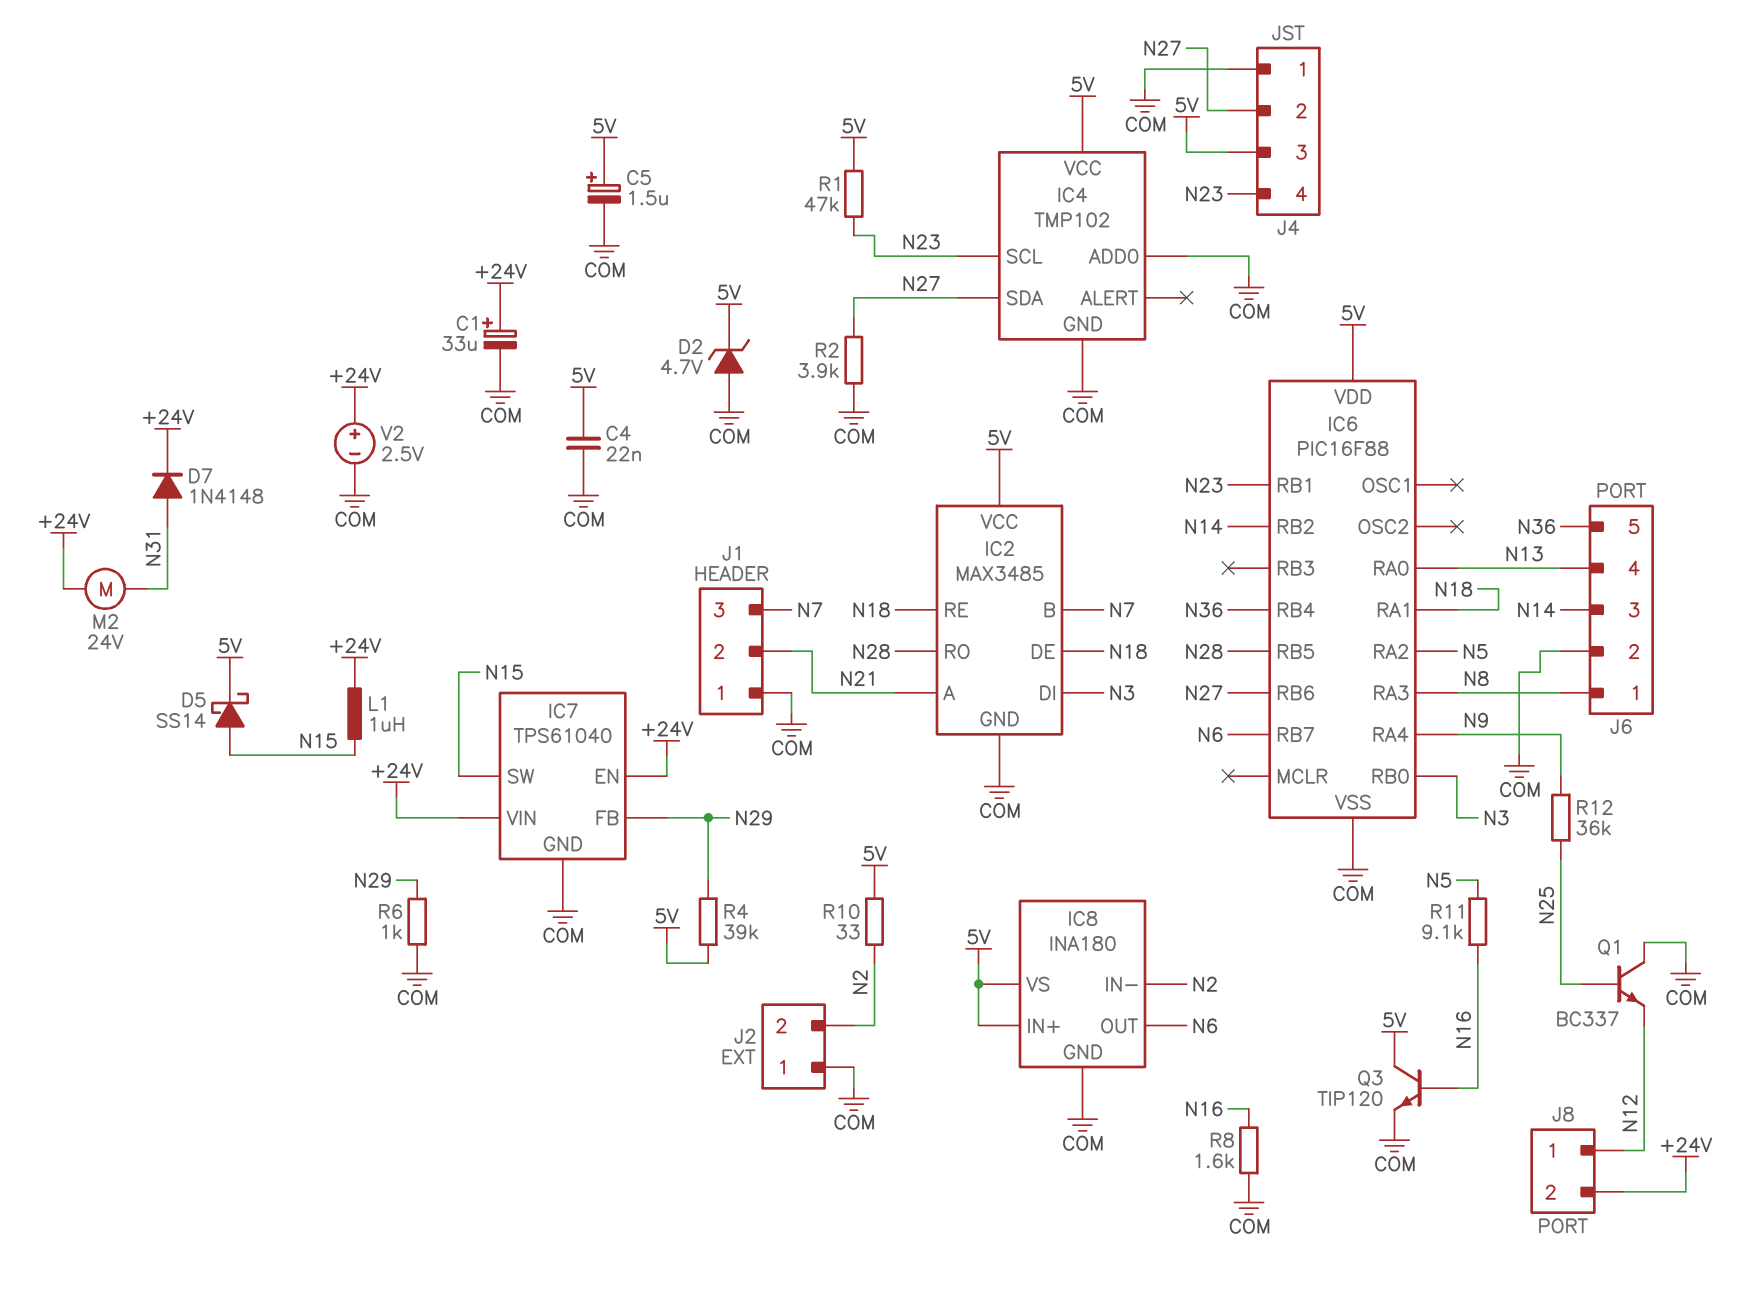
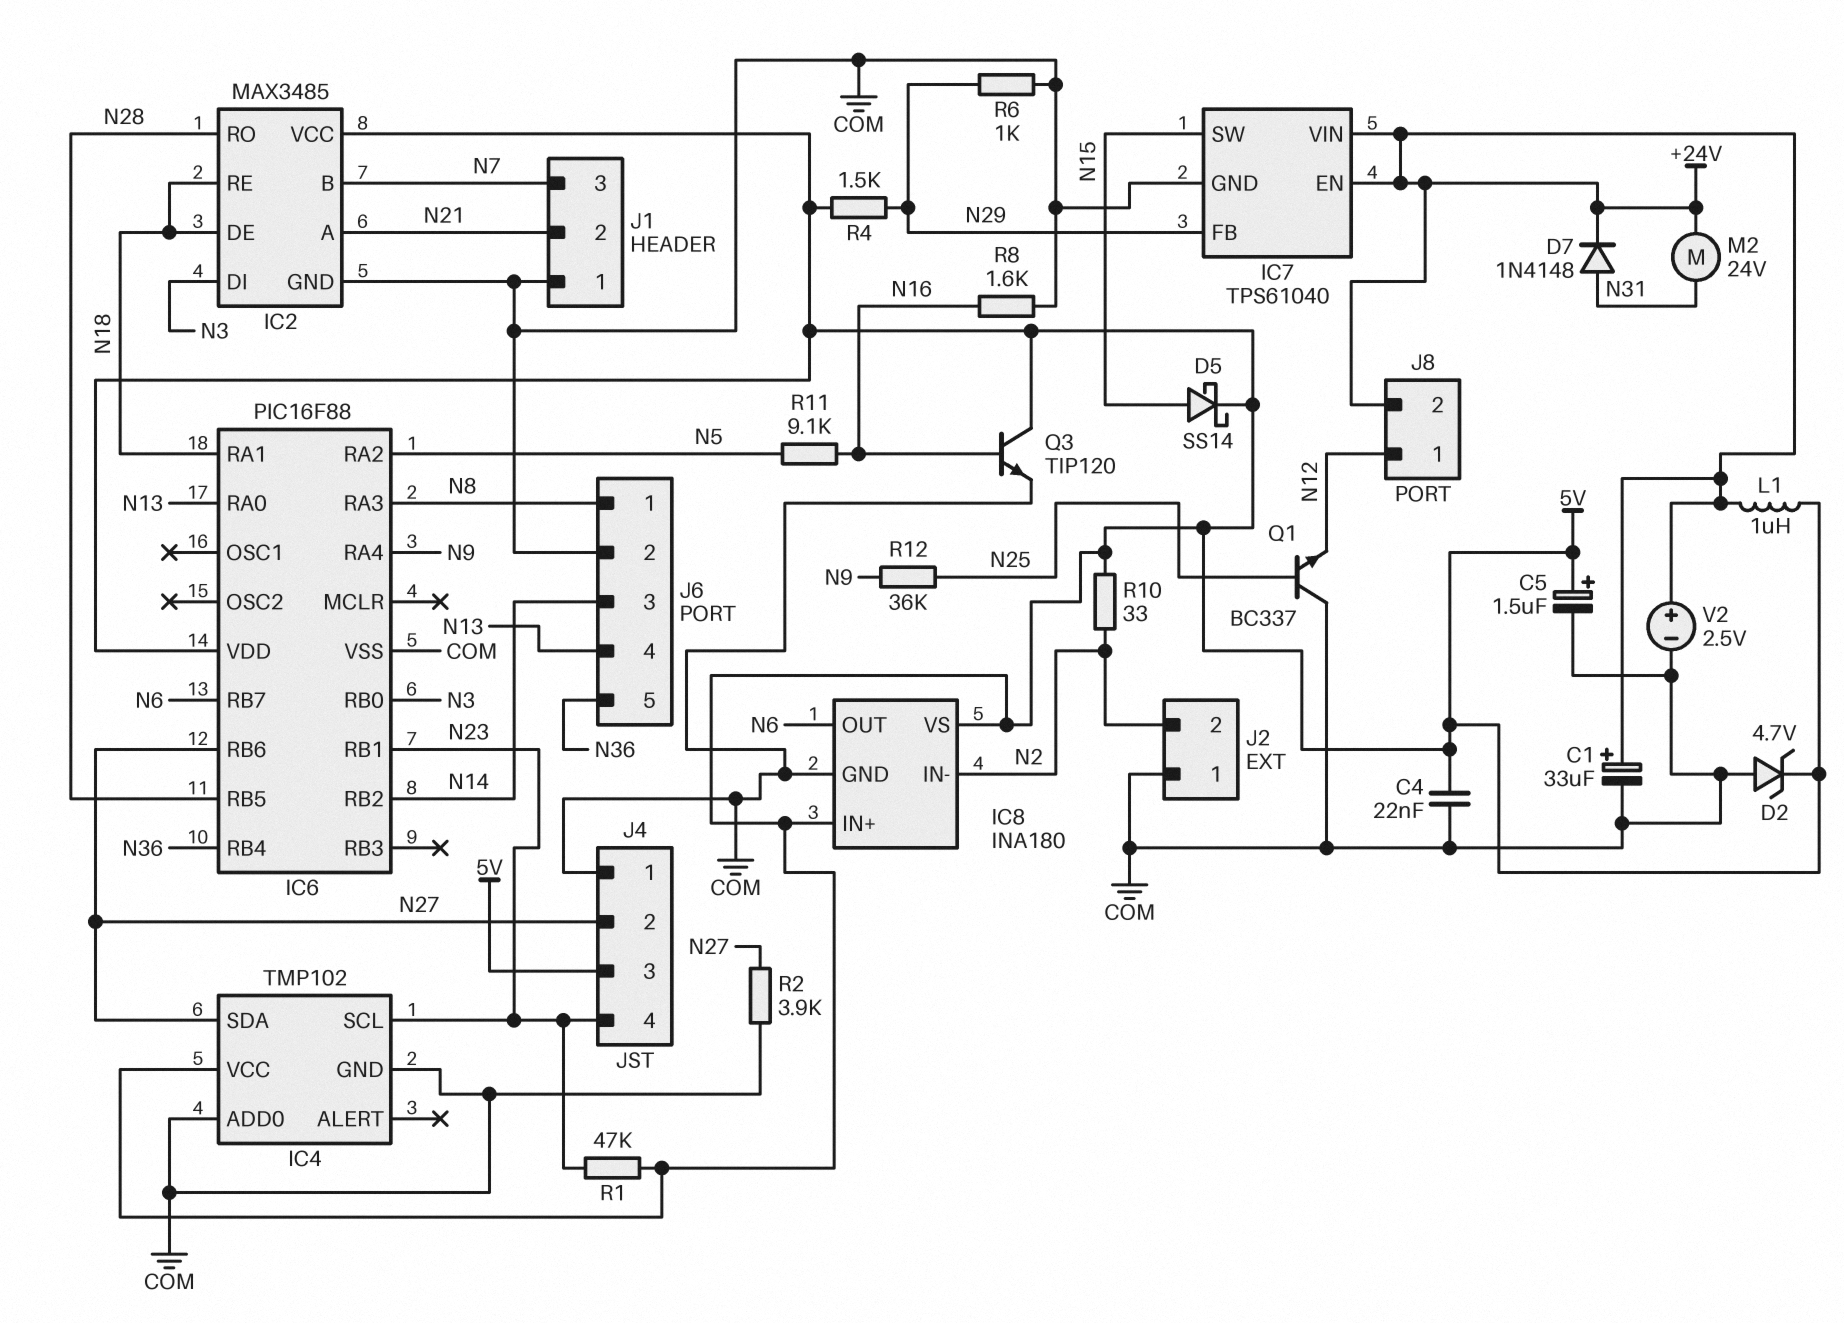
L1: 1uH (+24V, N15) -> 1uH (+24V, 5V)
R4: 39k (5V, N29) -> 1.5k (5V, N29)

